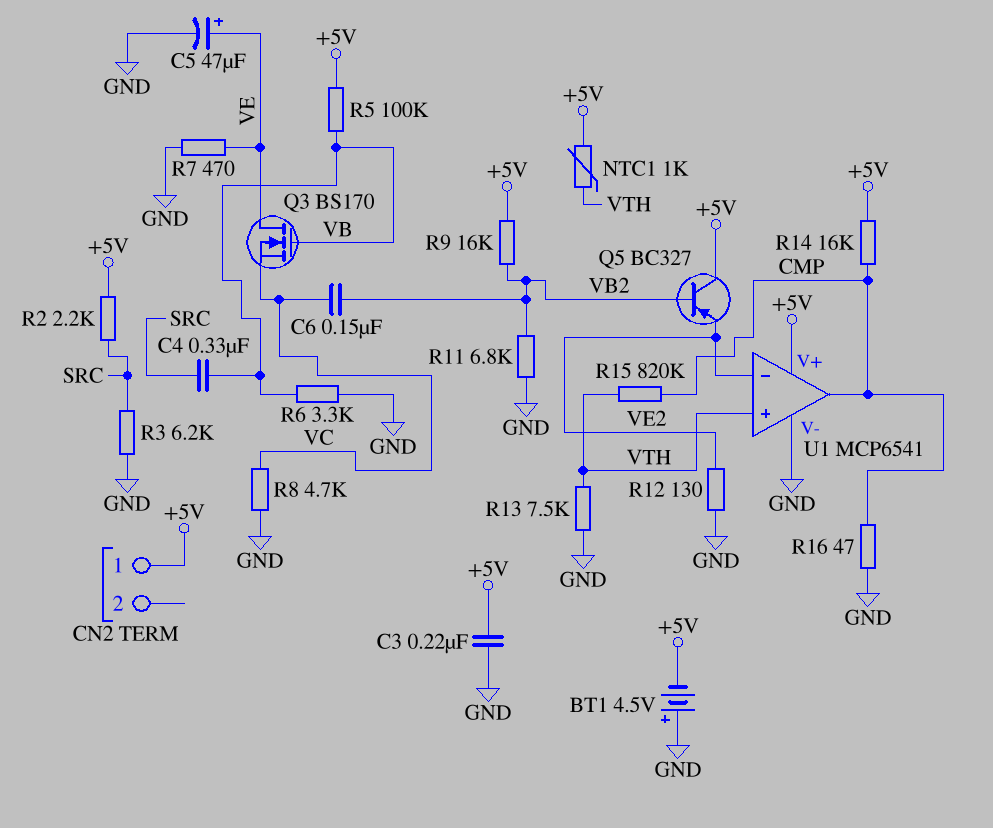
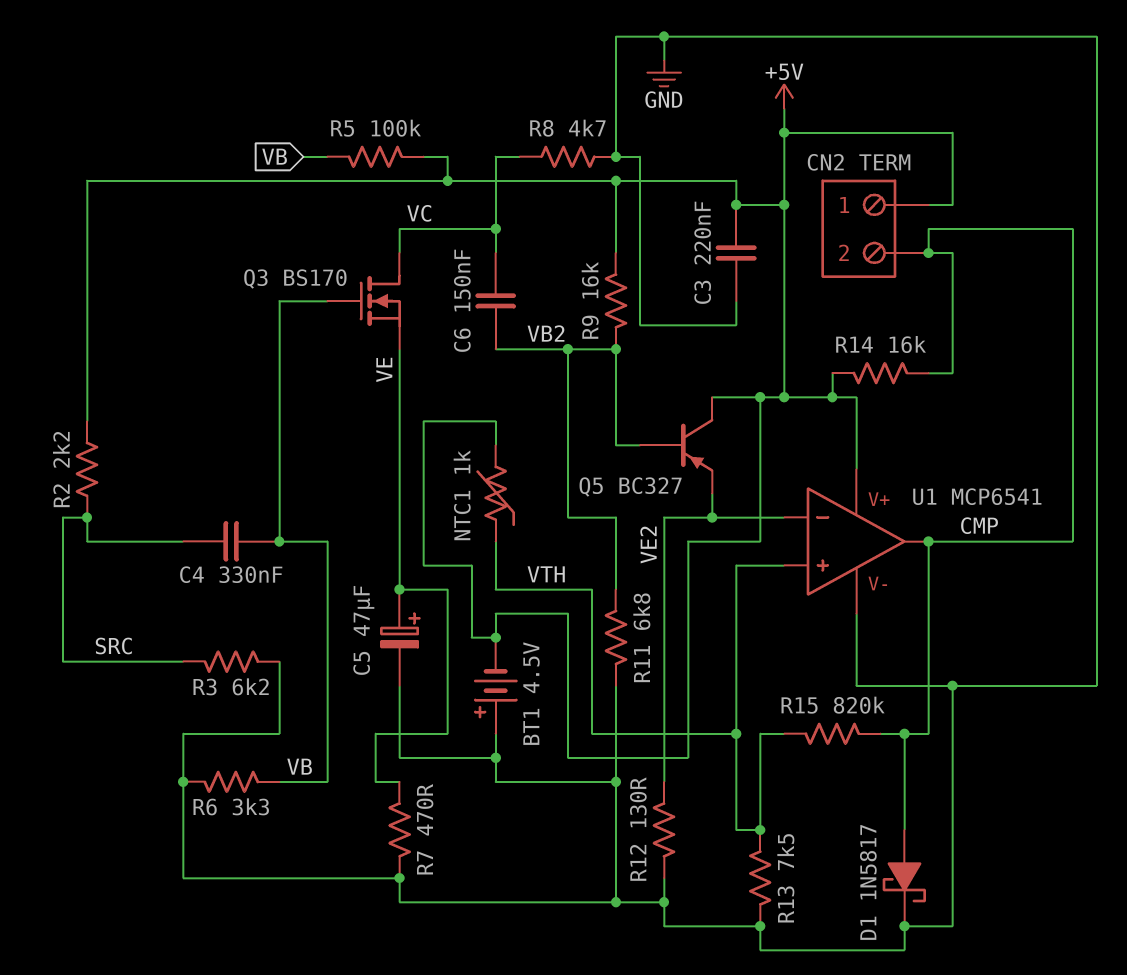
CN2 pin 2: none -> CMP
D1: none -> schottky 1N5817 (A CMP, K GND)
Q3: NMOS BS170 (G VB, D VE, S VC) -> NMOS BS170 (G VB, D VC, S VE)
R16: 47 (CMP, GND) -> none

